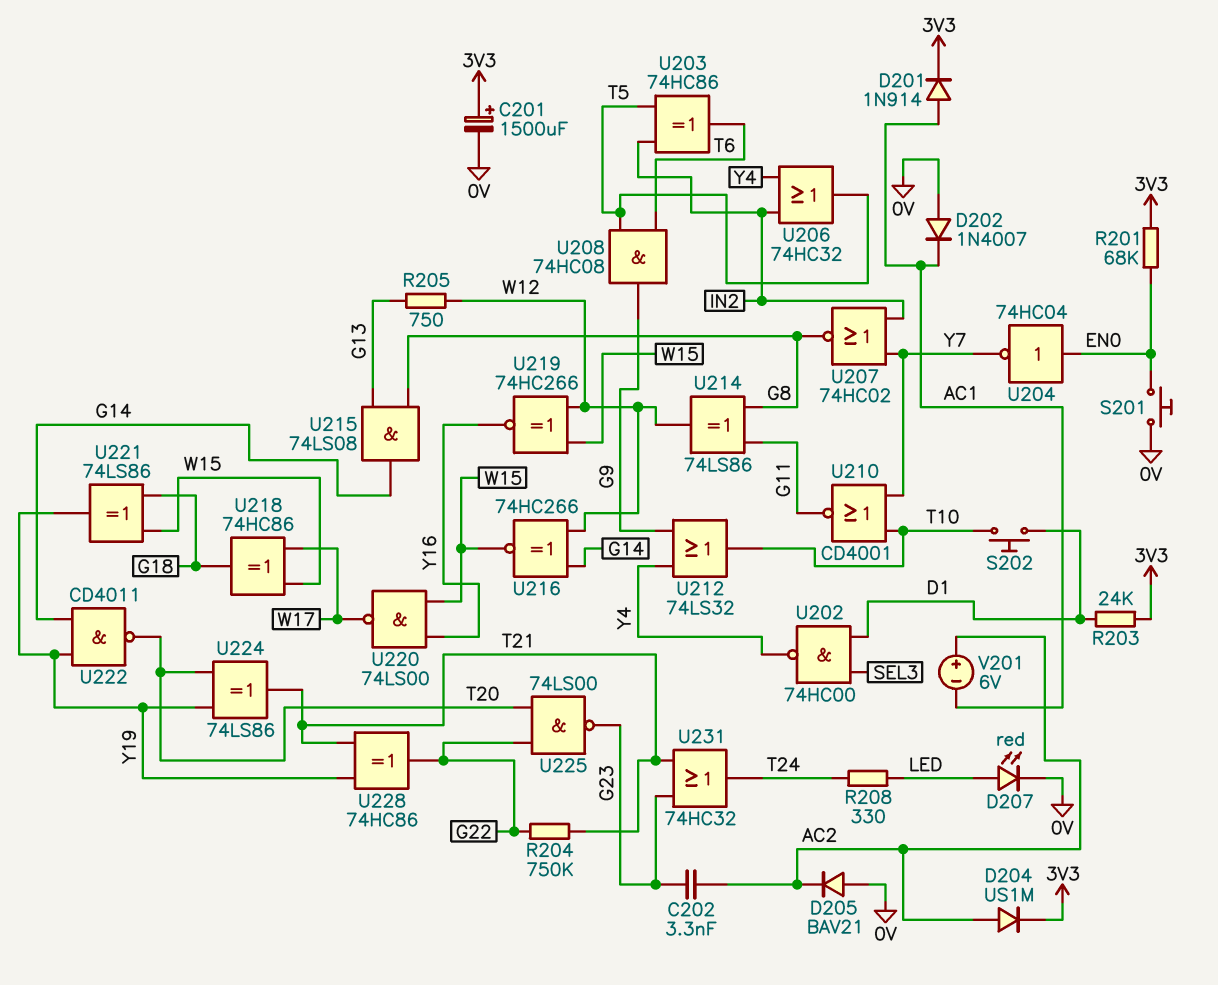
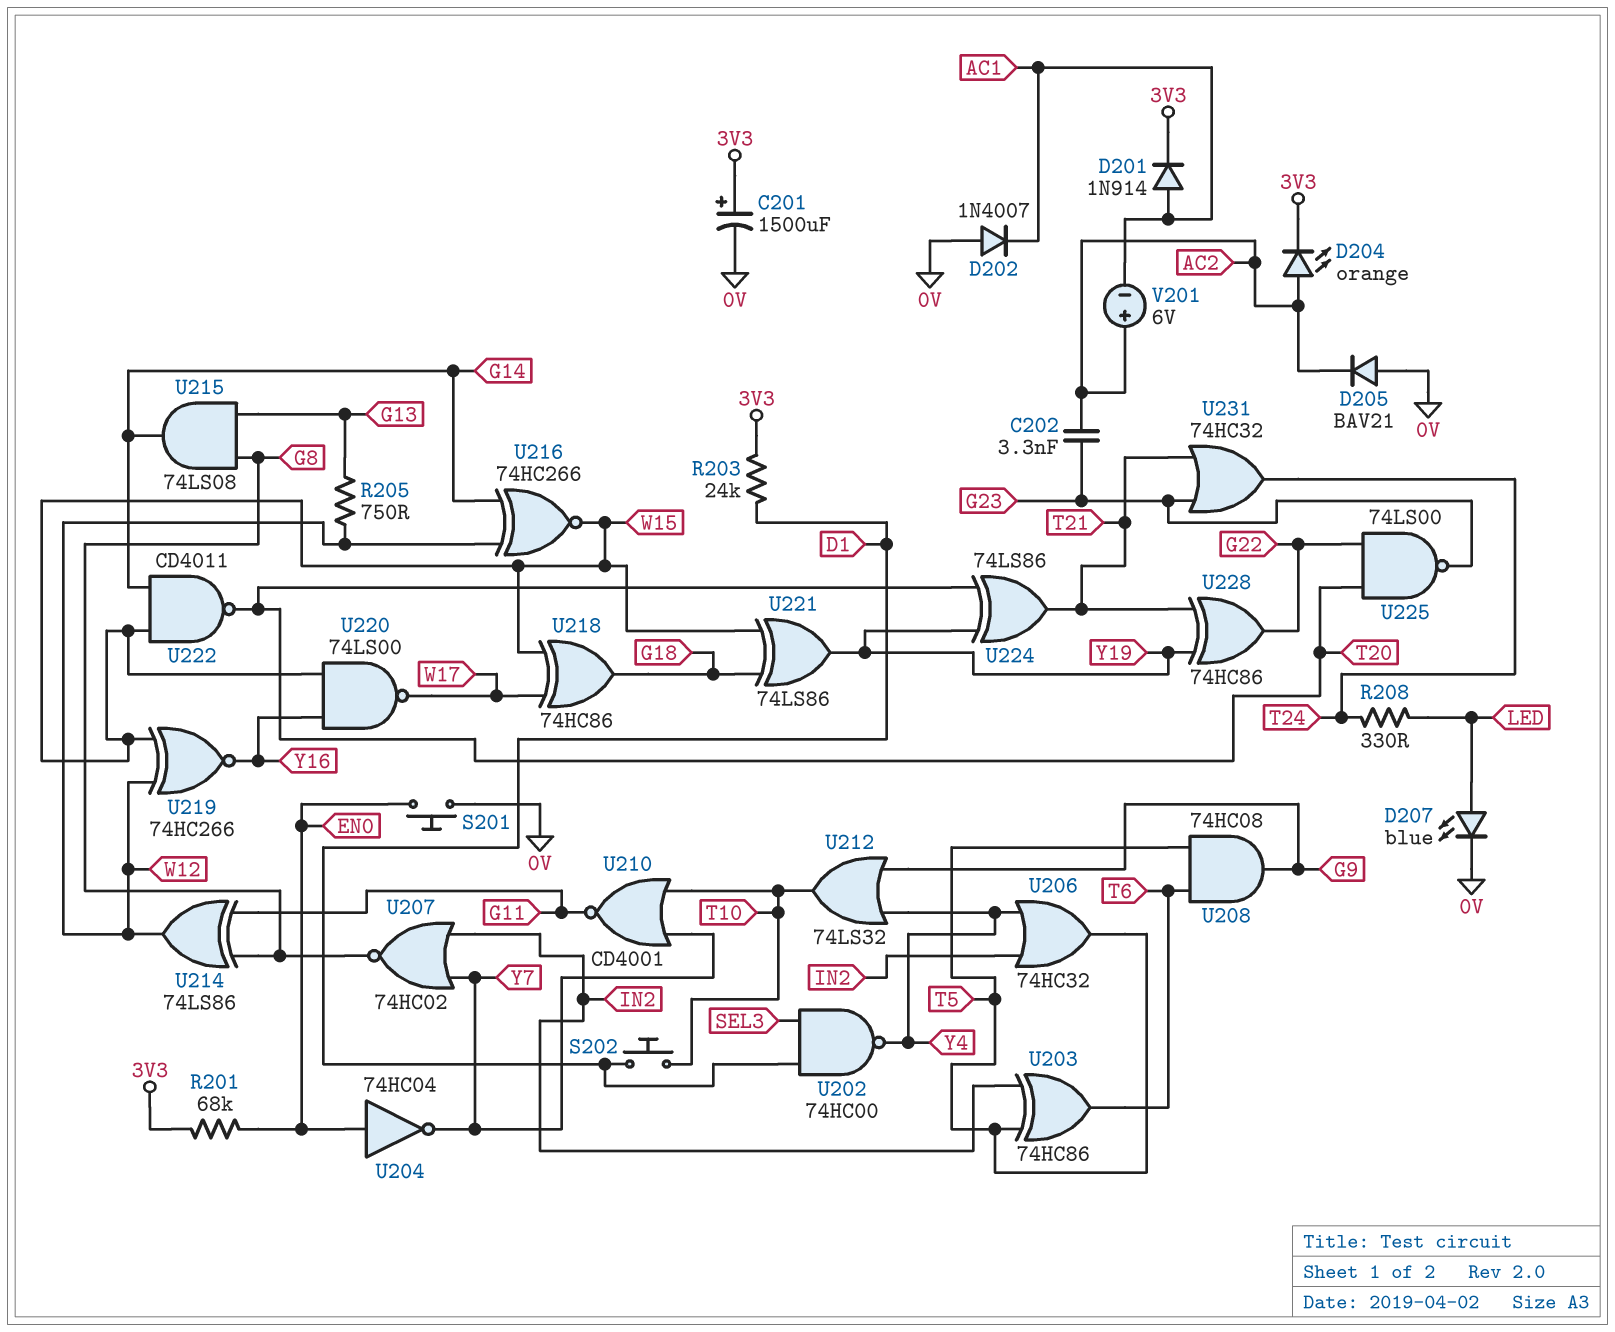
D204: diode US1M (A AC2, K 3V3) -> LED orange (A AC2, K 3V3)
D207: LED red (A LED, K 0V) -> LED blue (A LED, K 0V)
R204: 750k (G22, T21) -> none
U222: NAND CD4011 (in G14, in Y19, out T20) -> NAND CD4011 (in G14, in W15, out T20)

